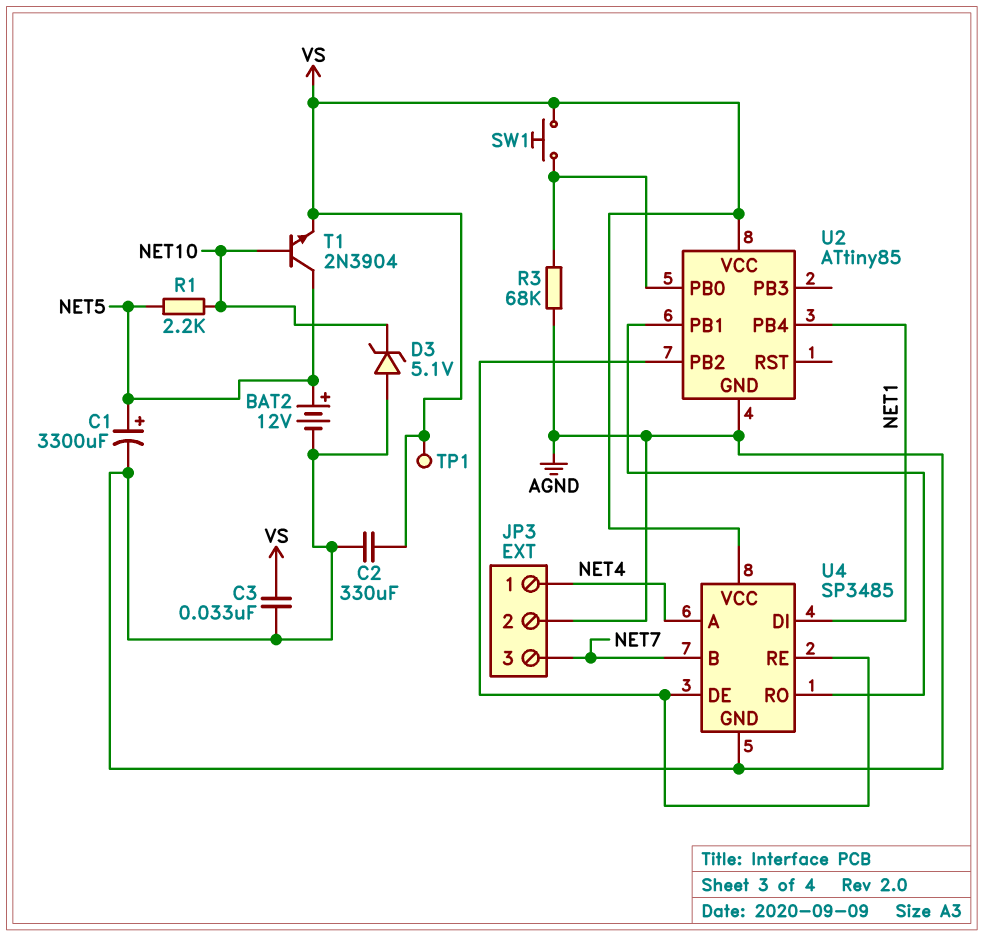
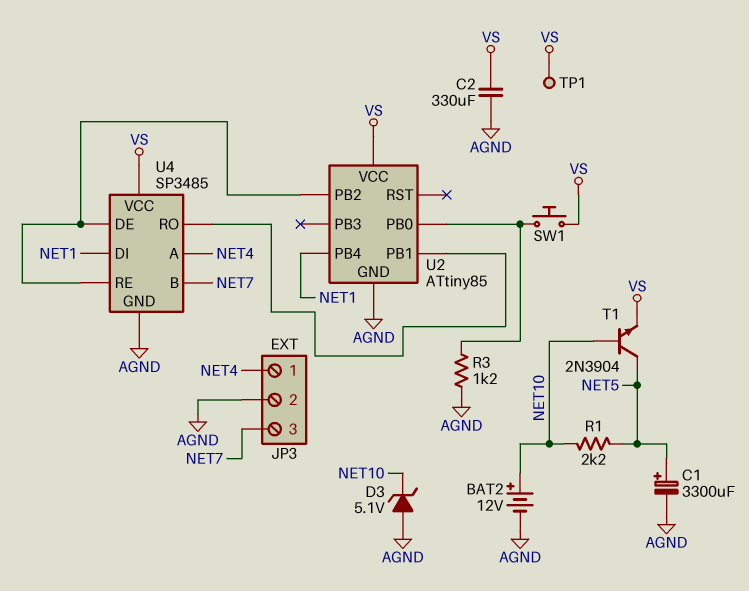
BAT2: 12V (plus NET5, minus AGND) -> 12V (plus NET10, minus AGND)
C3: 33nF (AGND, VS) -> none
R3: 68k (AGND, U2/PB0) -> 1.2k (AGND, U2/PB0)

